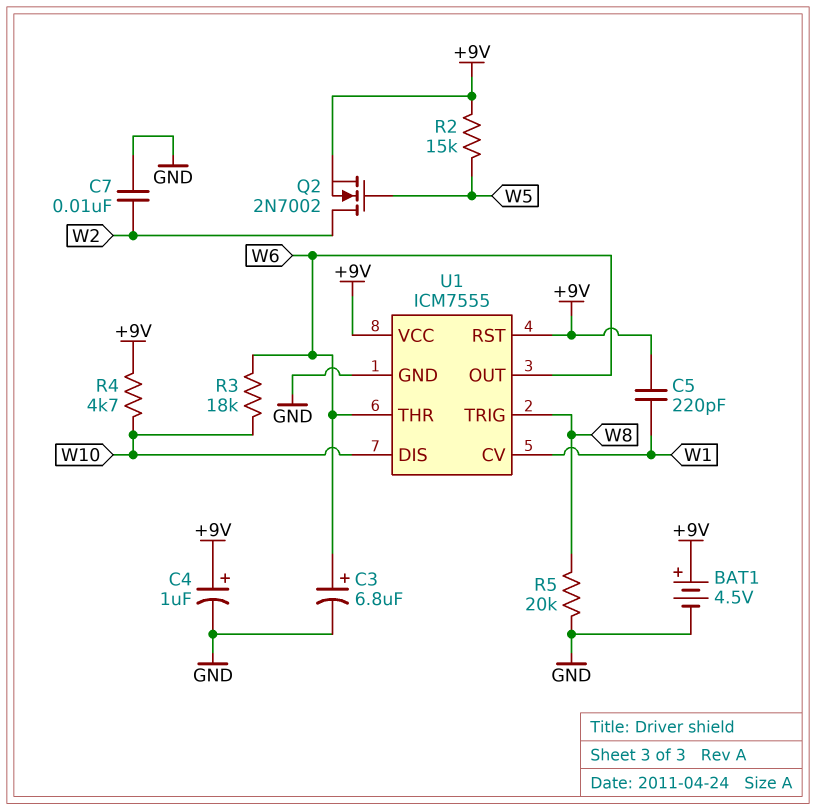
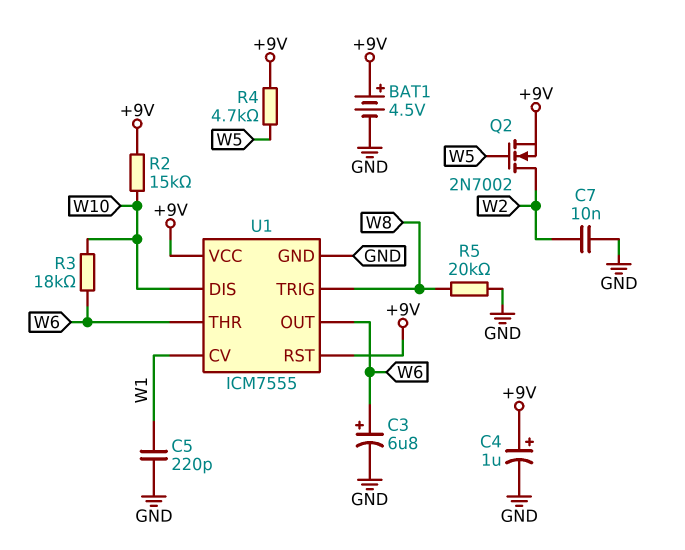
C5: 220pF (+9V, W1) -> 220pF (GND, W1)
R2: 15k (+9V, W5) -> 15k (+9V, W10)
R4: 4.7k (+9V, W10) -> 4.7k (+9V, W5)

